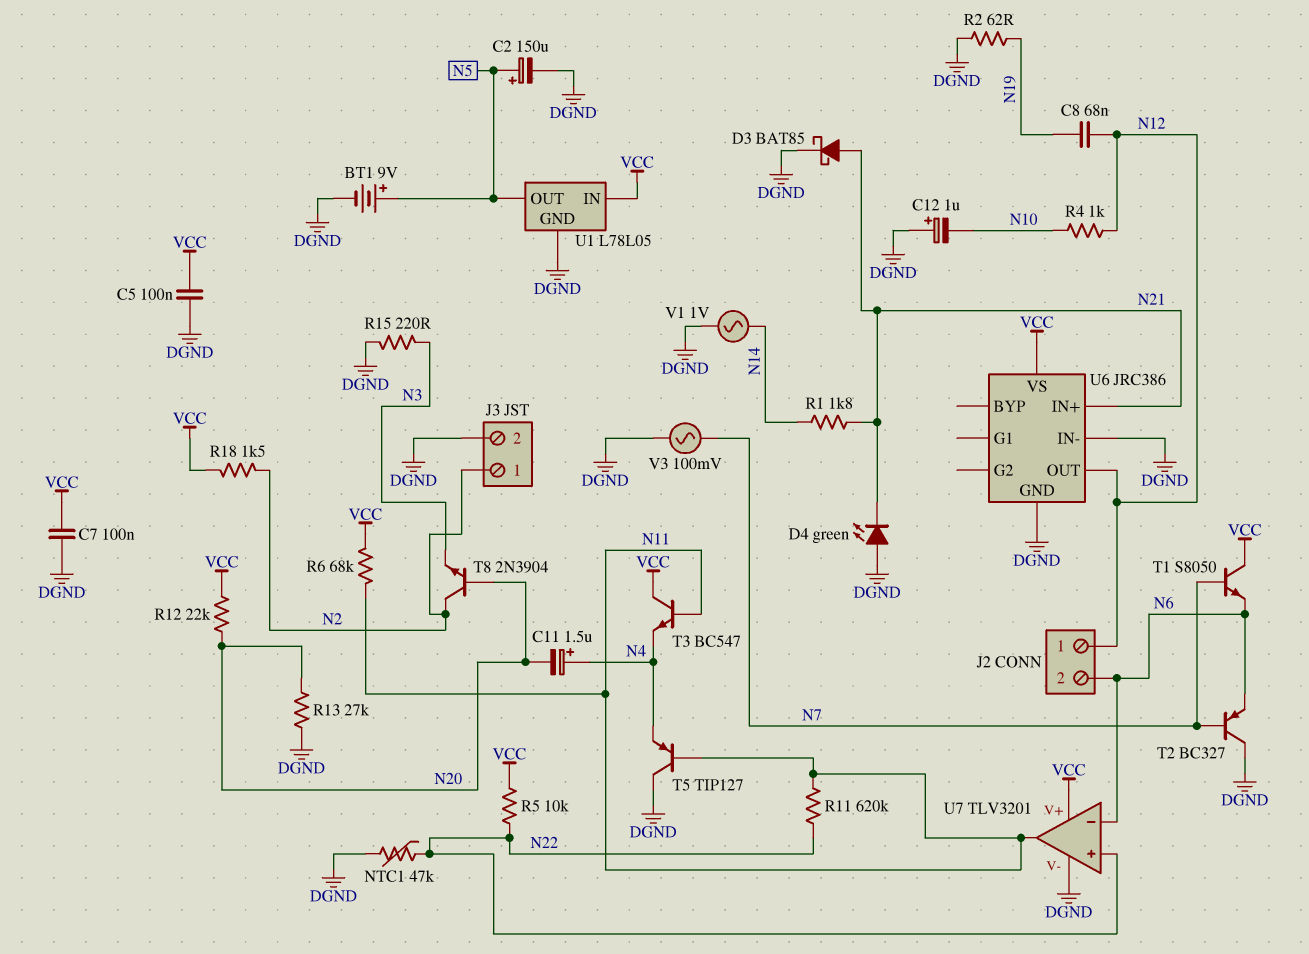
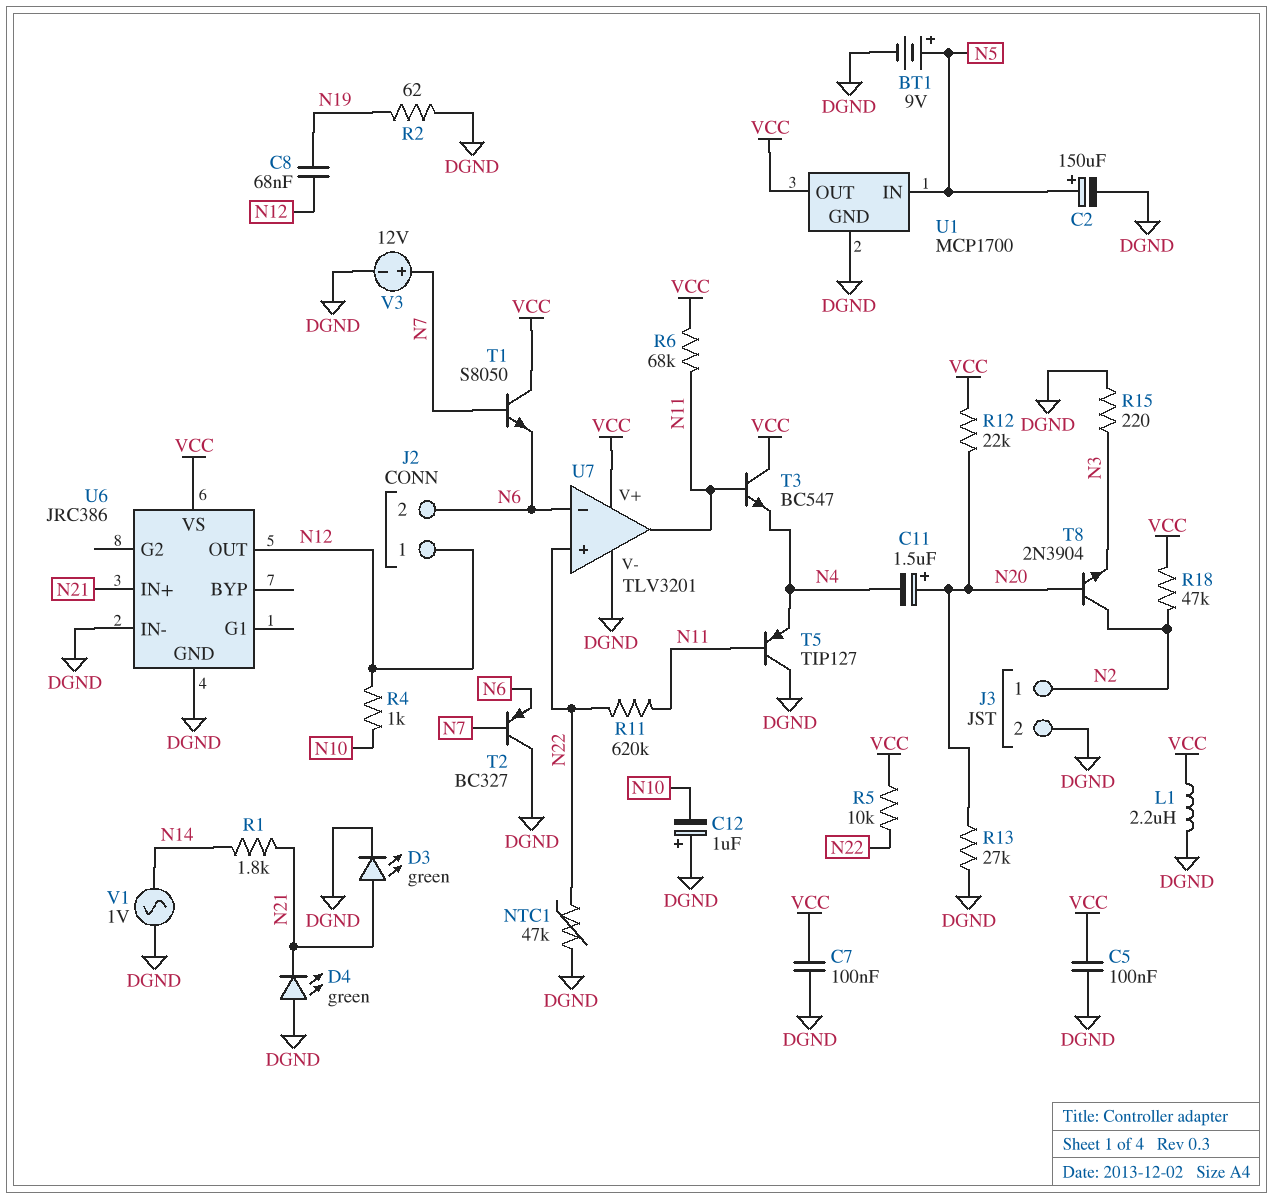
C11: 1.5uF (plus N4, minus N20) -> 1.5uF (plus N20, minus N4)
D3: schottky BAT85 (A N21, K DGND) -> LED green (A N21, K DGND)
L1: none -> 2.2uH (DGND, VCC)
R18: 1.5k (N2, VCC) -> 47k (N2, VCC)
U1: L78L05 -> MCP1700
U1 pin IN: VCC -> N5
U1 pin OUT: N5 -> VCC
V3: AC 100mV (DGND, N7) -> 12V (plus N7, minus DGND)

